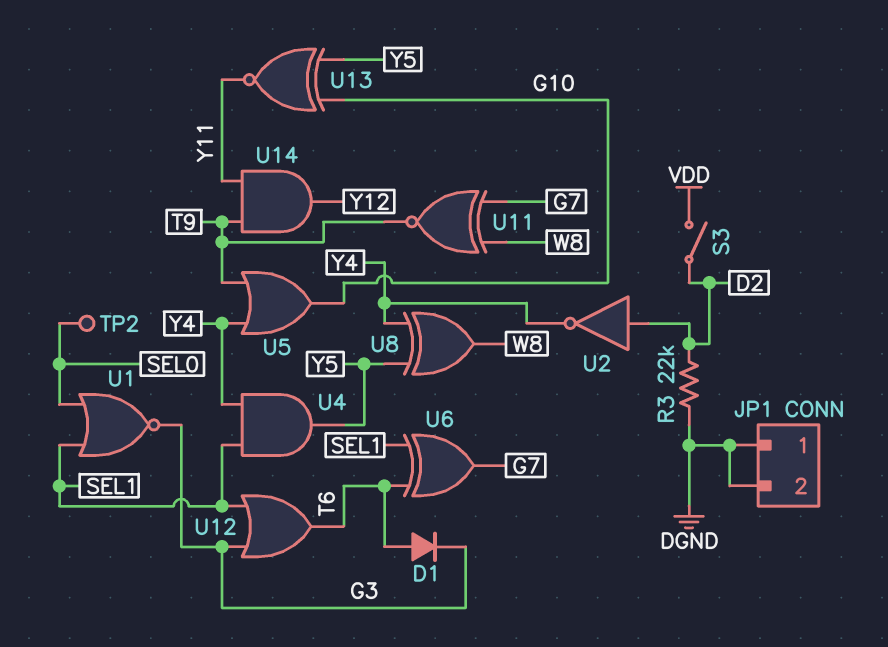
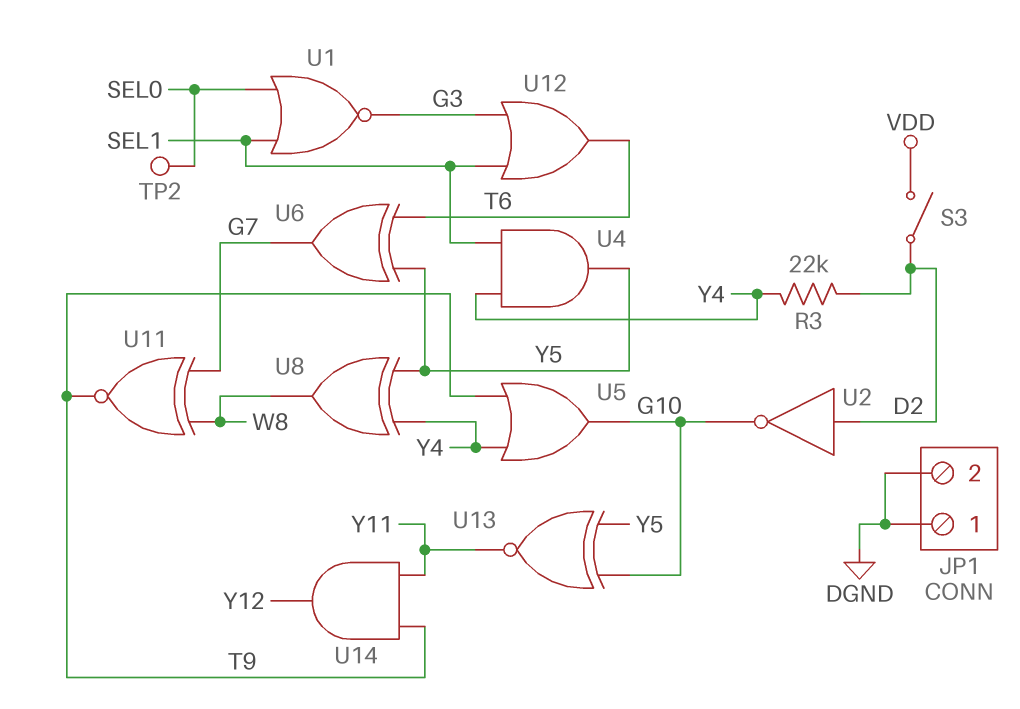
D1: diode (A T6, K G3) -> none
R3: 22k (D2, DGND) -> 22k (D2, Y4)
U2: NOT (in D2, out Y4) -> NOT (in D2, out G10)
U6: XOR (in SEL1, in T6, out G7) -> XOR (in T6, in Y5, out G7)

